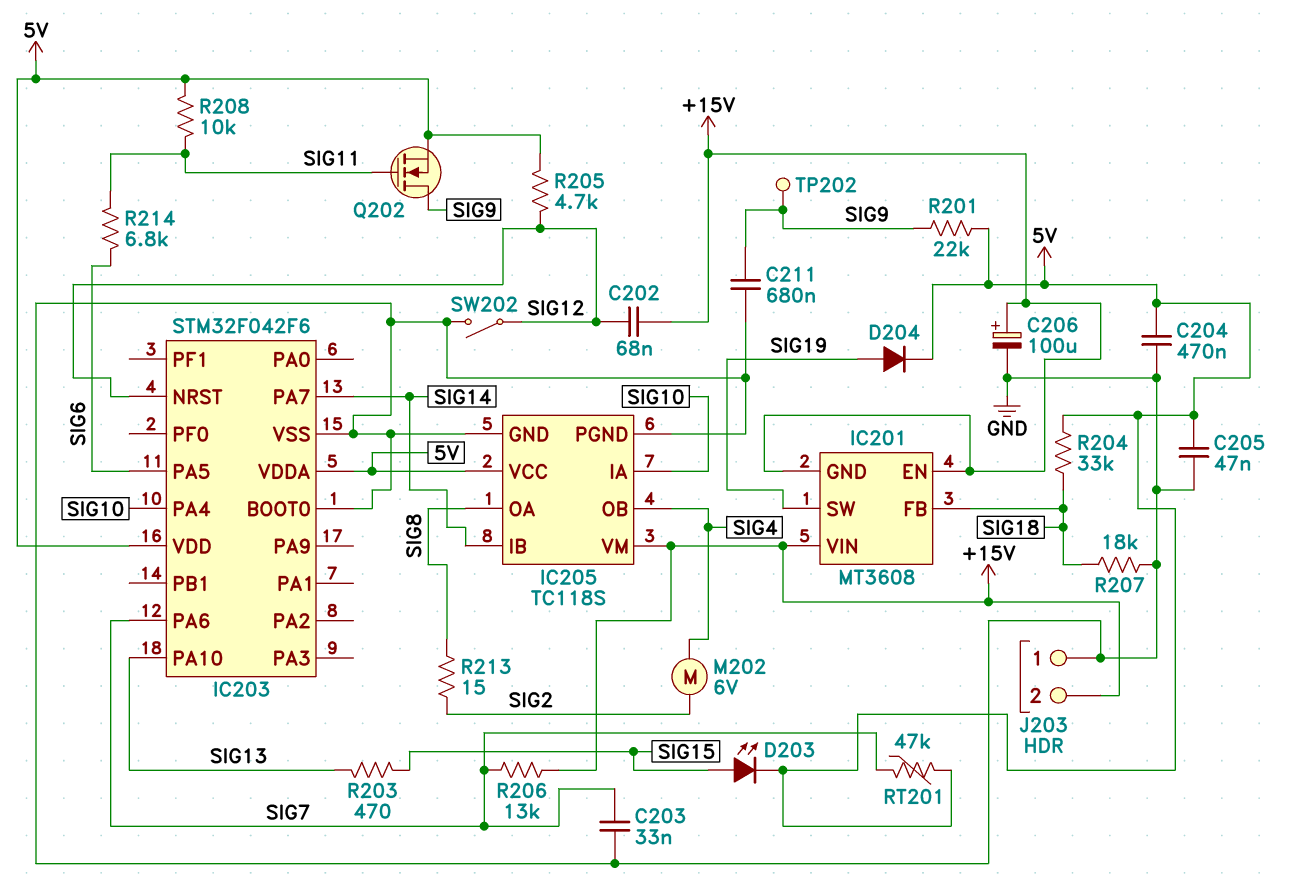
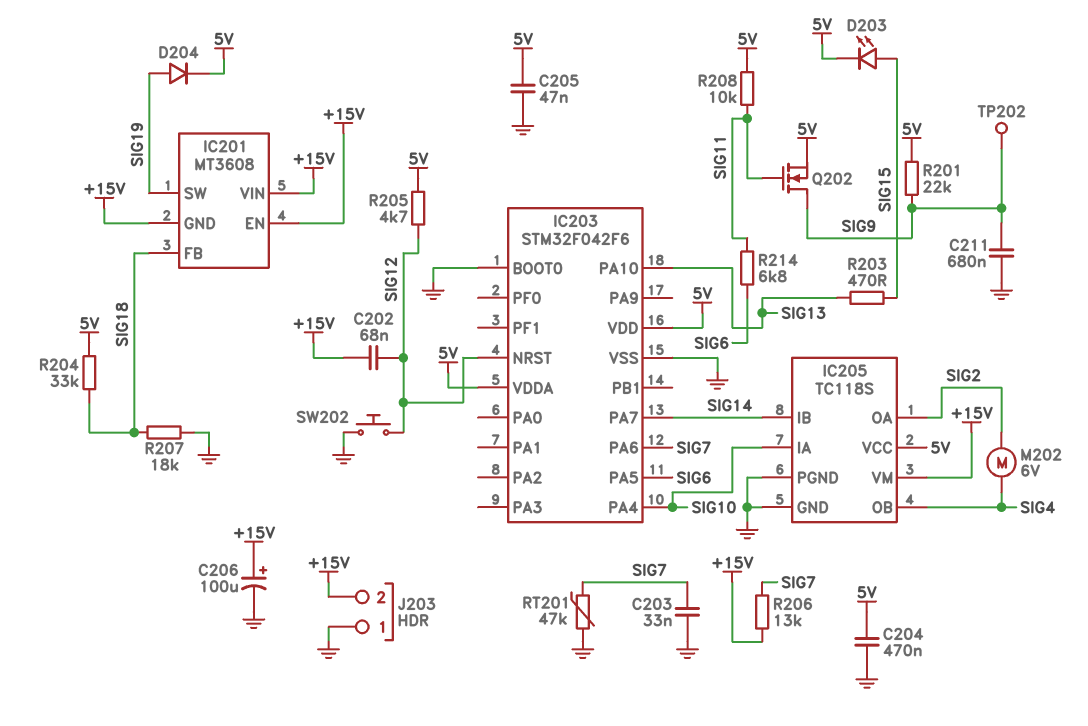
IC205 pin OA: SIG8 -> SIG2
R213: 15 (SIG2, SIG8) -> none
RT201: 47k (5V, SIG7) -> 47k (GND, SIG7)
SW202: switch (GND, SIG12) -> button (GND, SIG12)

